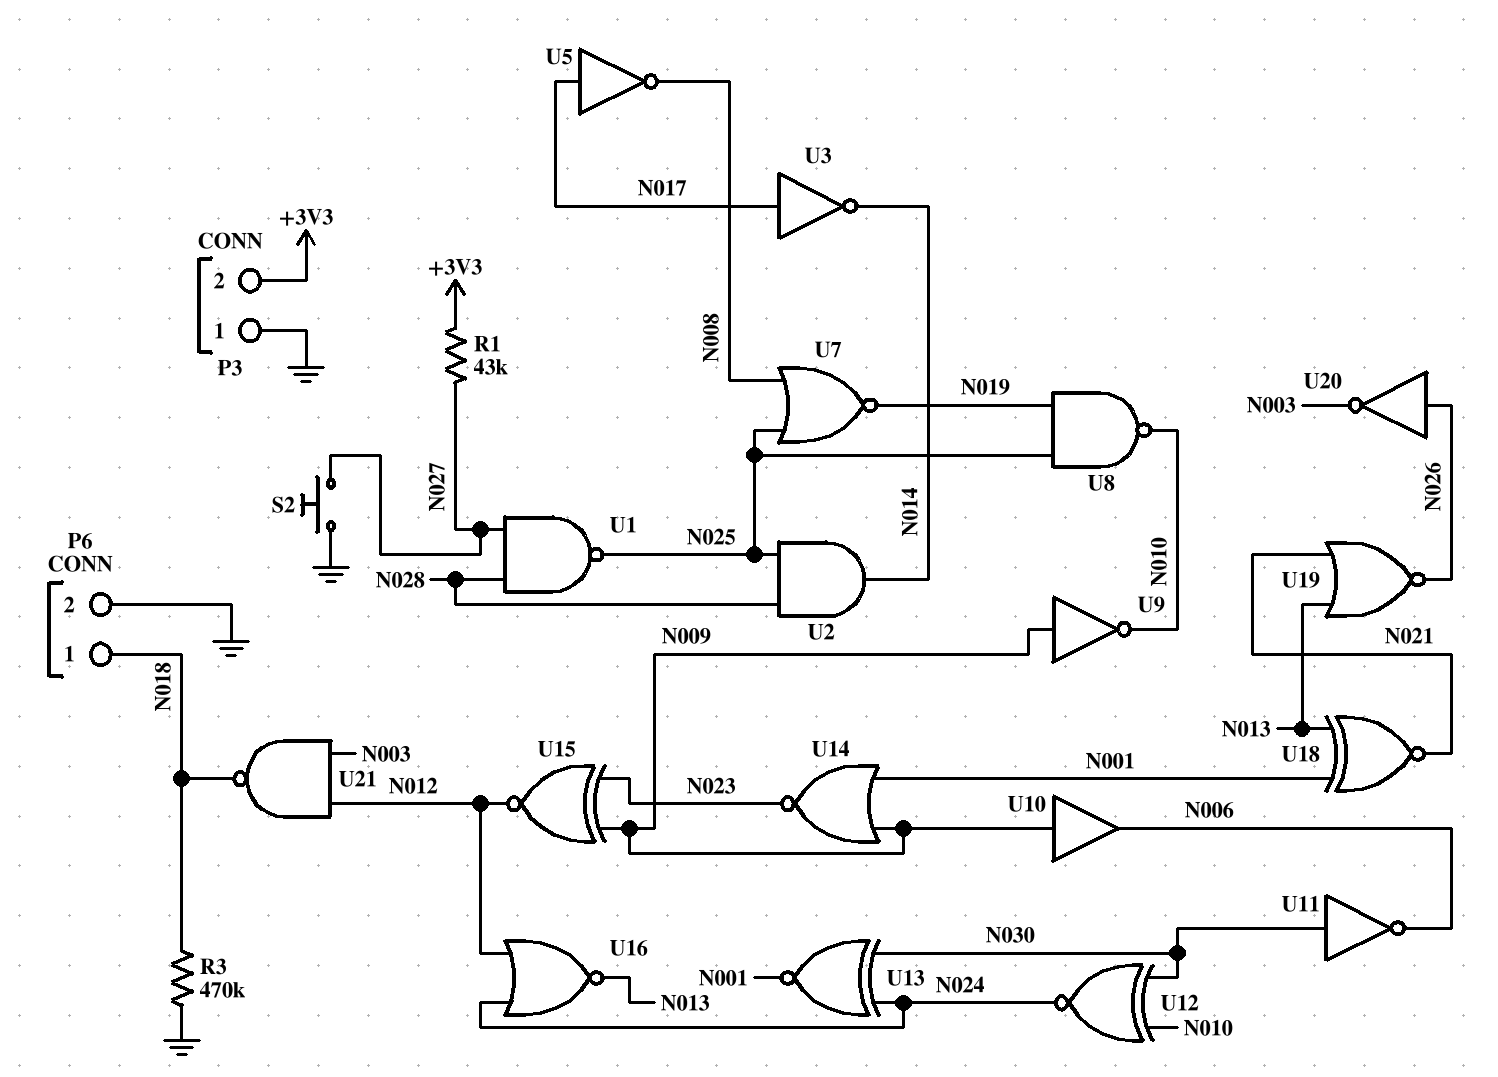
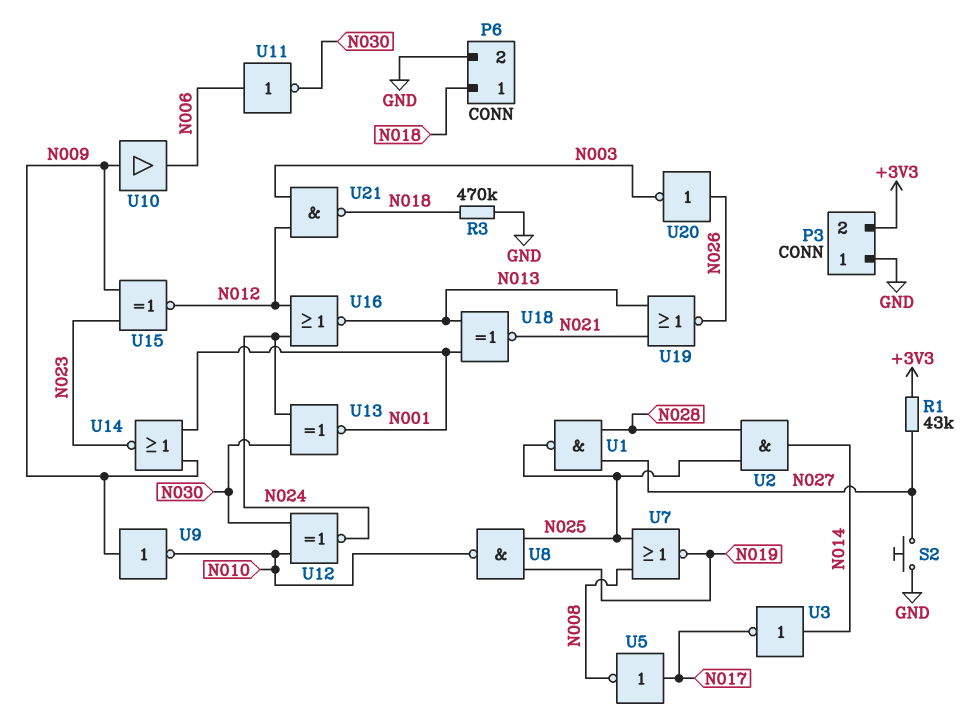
U3: NOT (in N017, out N014) -> NOT (in N014, out N017)
U11: NOT (in N030, out N006) -> NOT (in N006, out N030)

